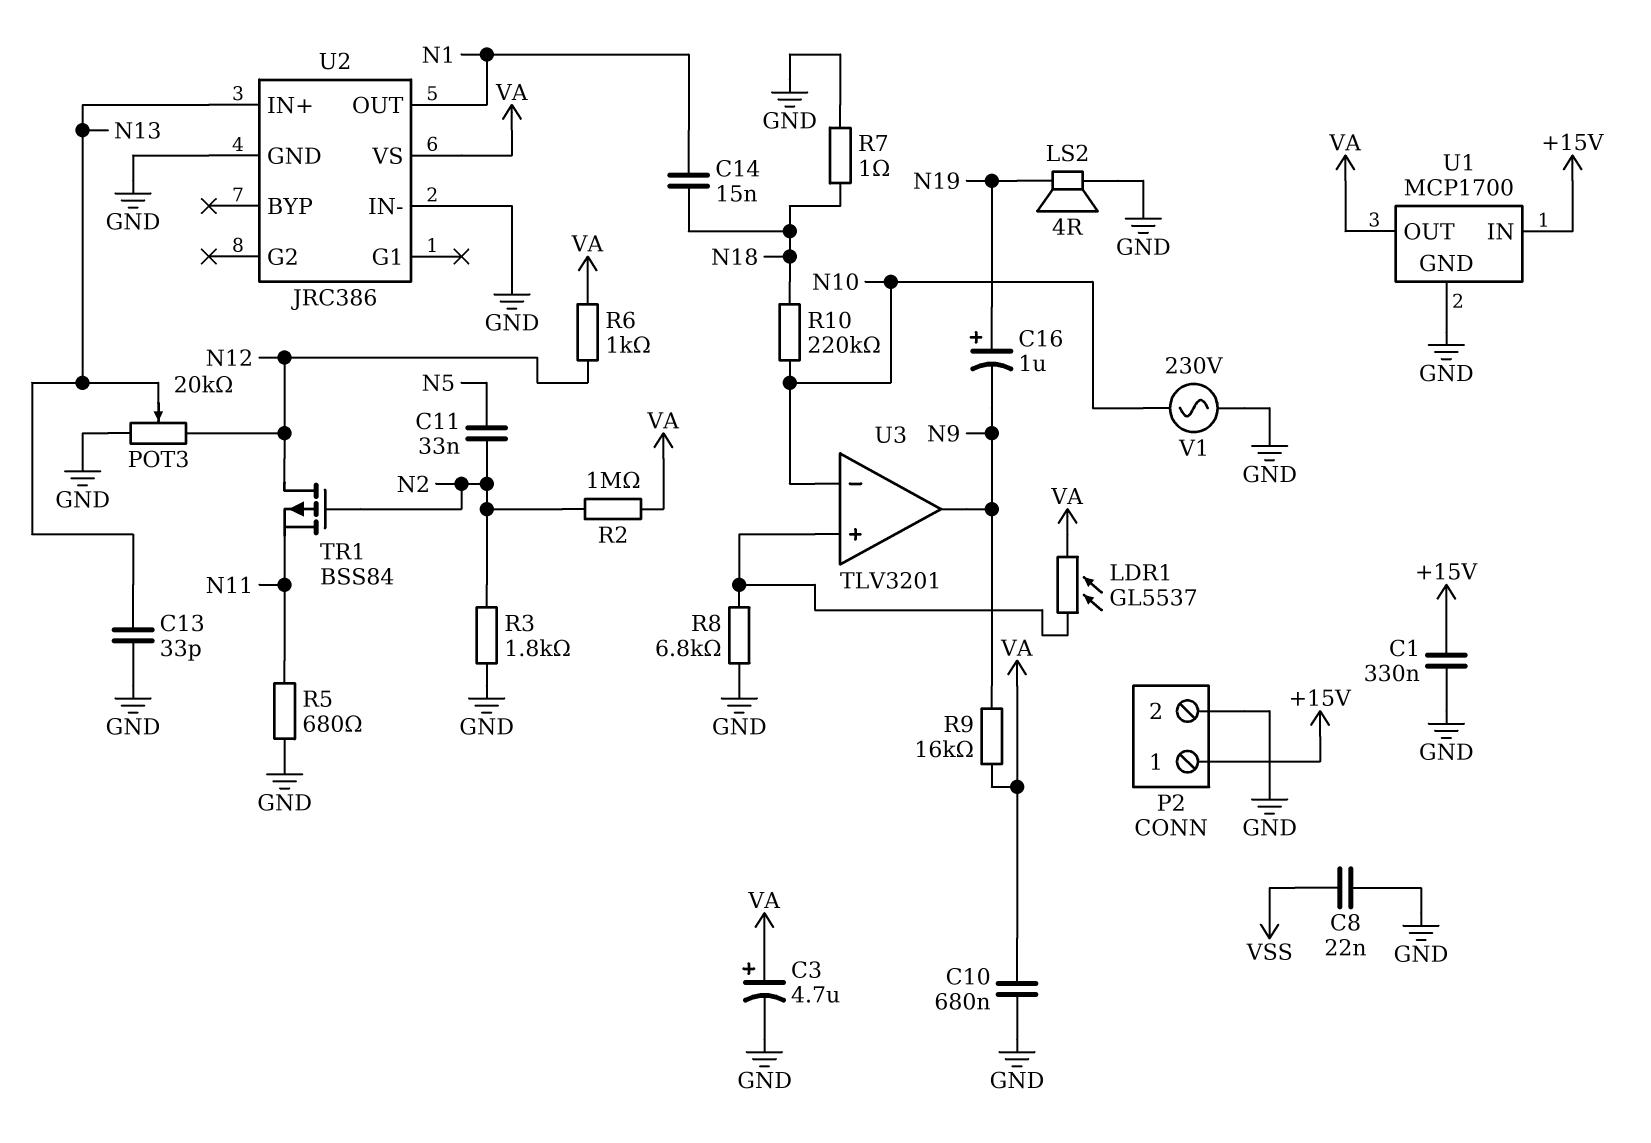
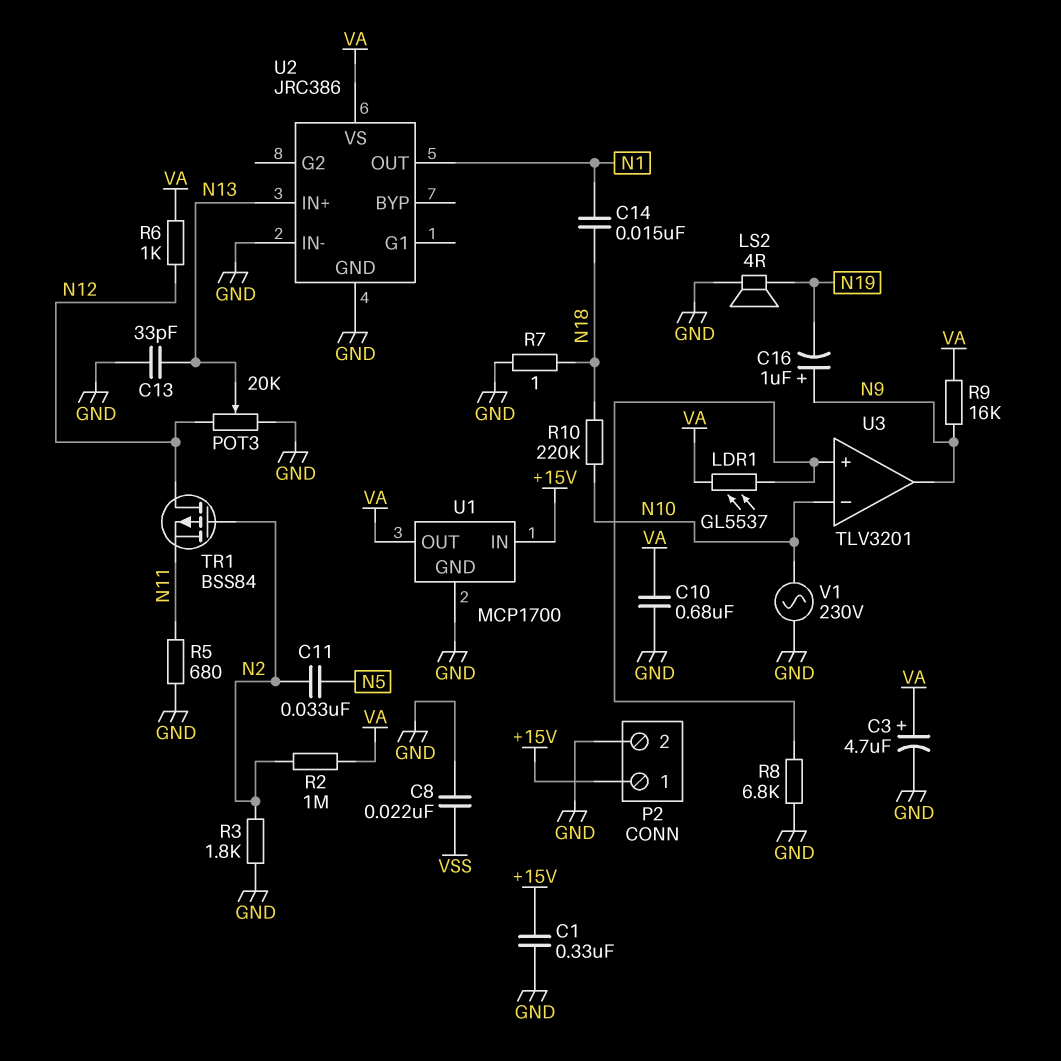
C16: 1uF (plus N19, minus N9) -> 1uF (plus N9, minus N19)

